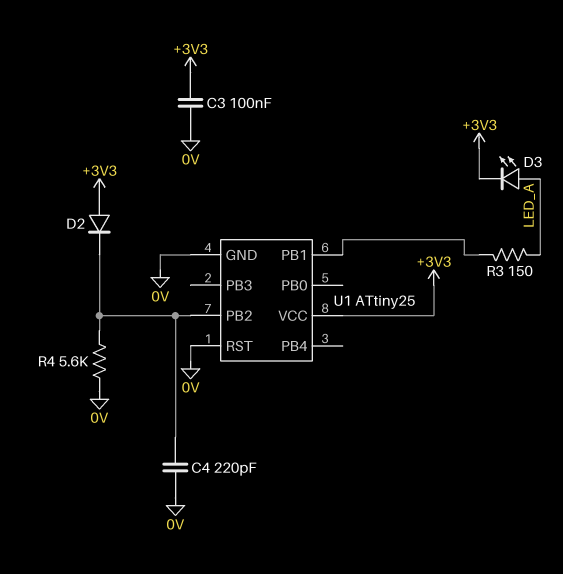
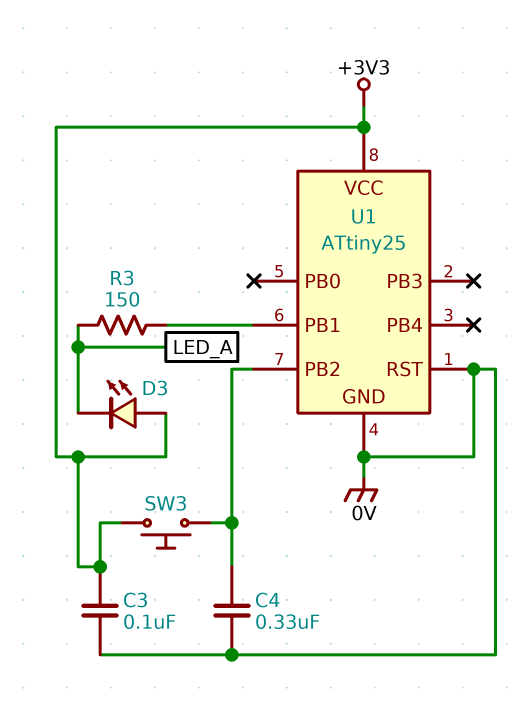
C4: 220pF (0V, U1/PB2) -> 330nF (0V, U1/PB2)
D2: diode (A +3V3, K U1/PB2) -> none
D3: LED (A LED_A, K +3V3) -> LED (A +3V3, K LED_A)
R4: 5.6k (0V, U1/PB2) -> none
SW3: none -> button (+3V3, U1/PB2)

